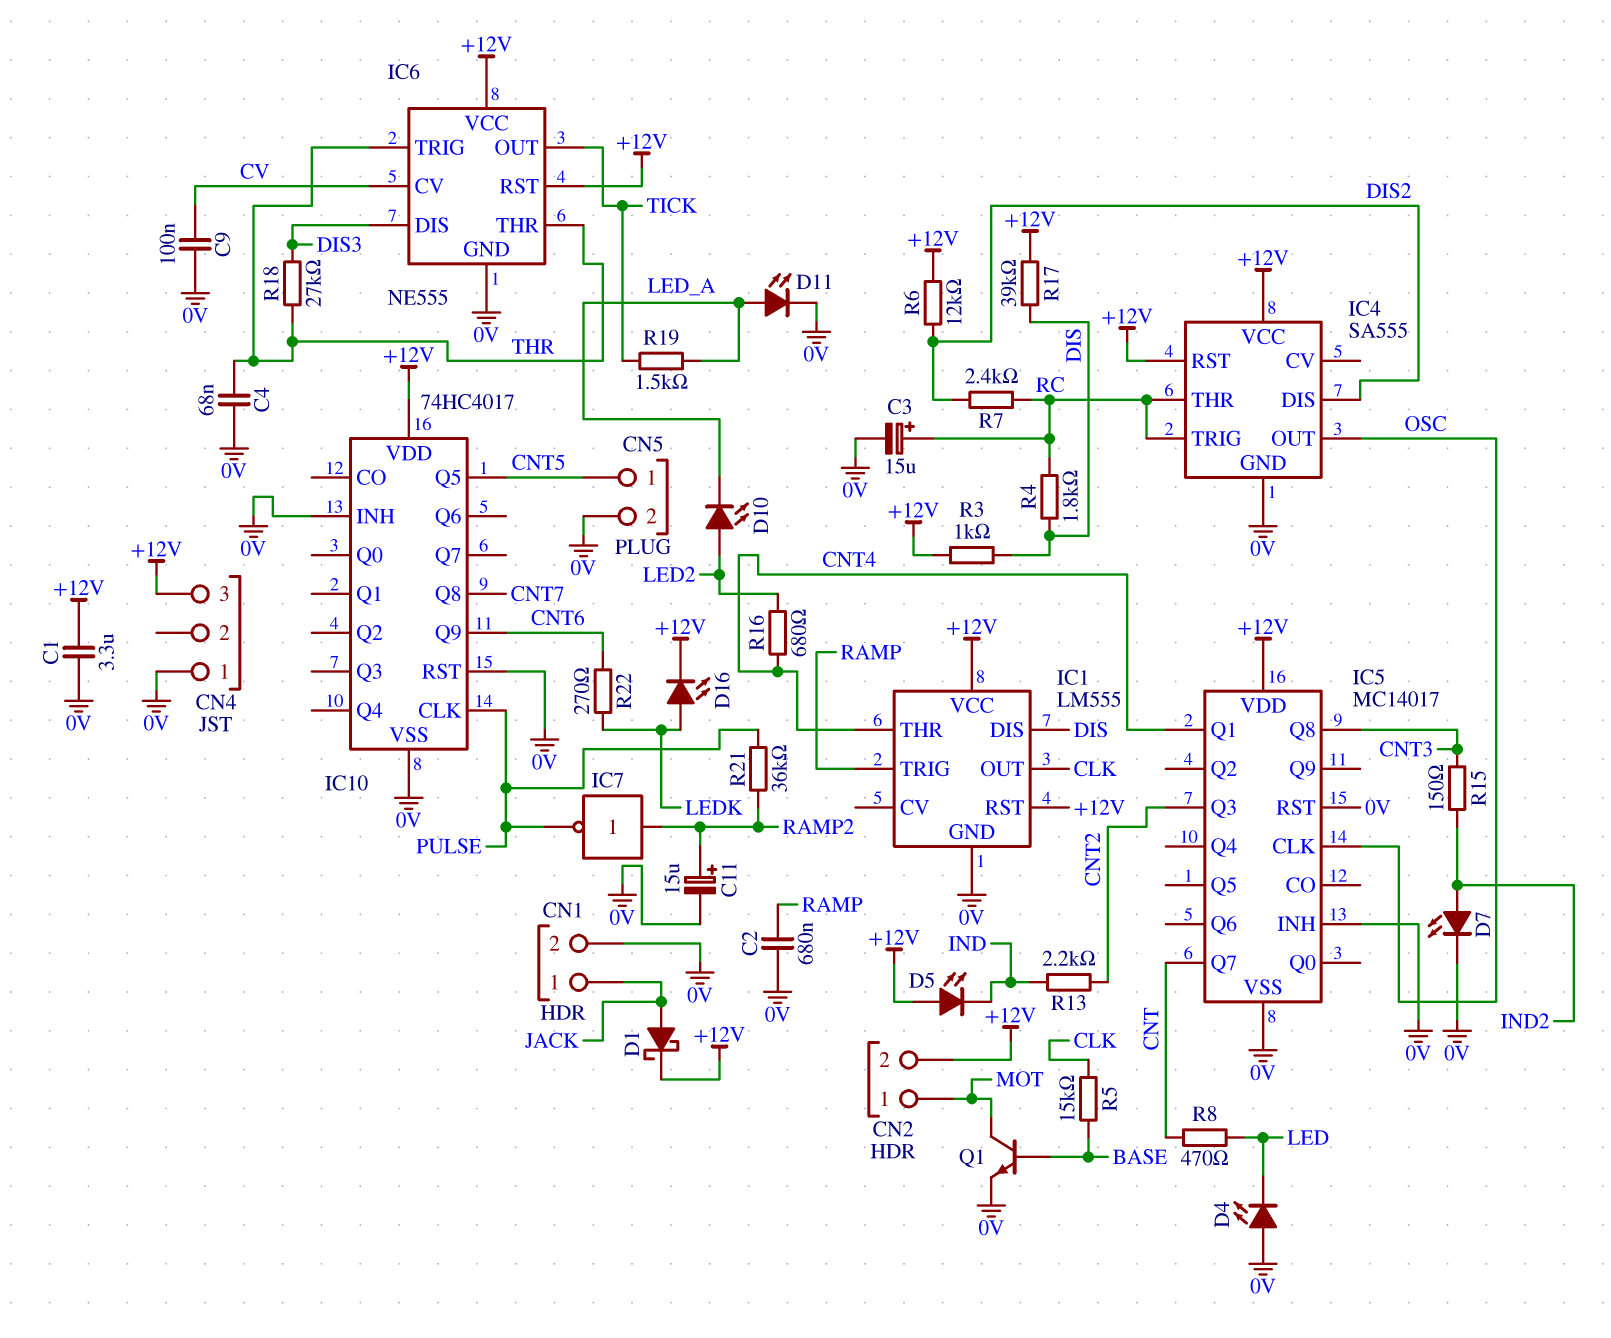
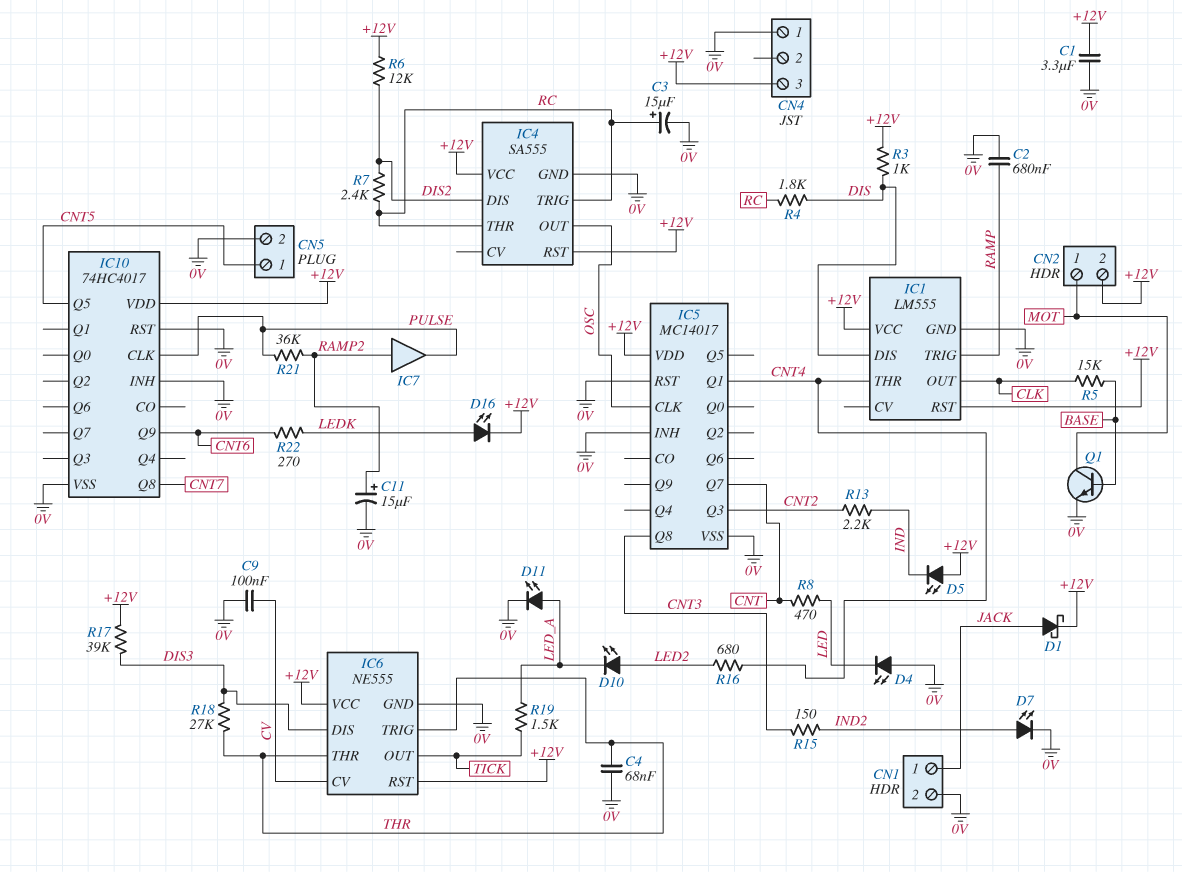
IC7: NOT (in RAMP2, out PULSE) -> buffer (in RAMP2, out PULSE)
R17: 39k (+12V, DIS) -> 39k (+12V, DIS3)

